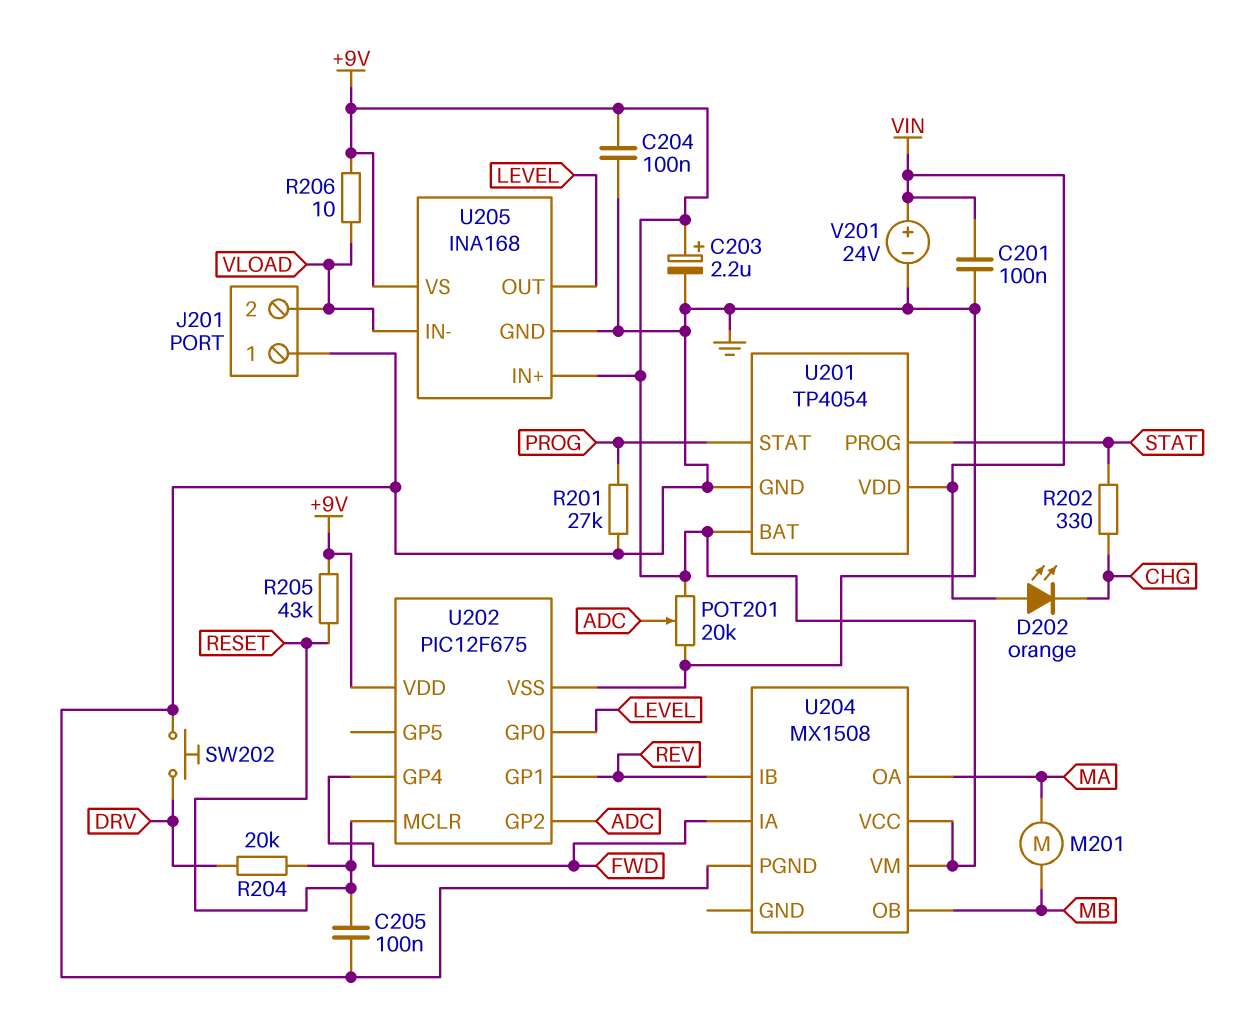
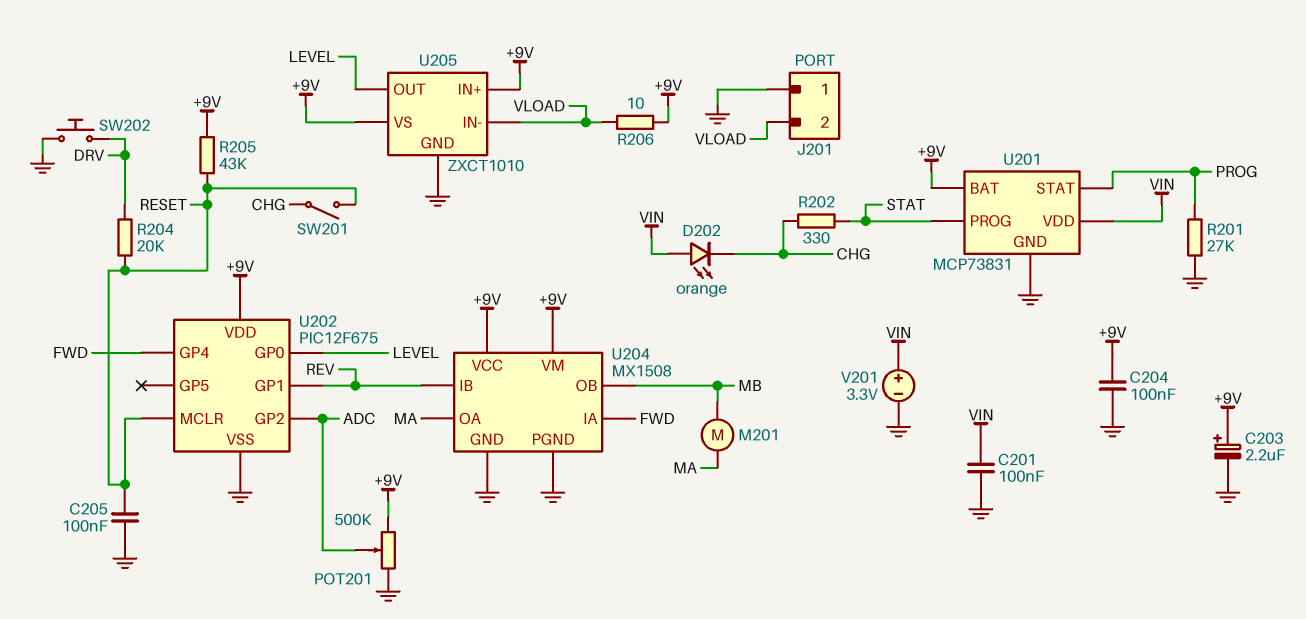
POT201: 20k (+9V, GND, wiper ADC) -> 500k (+9V, GND, wiper ADC)
SW201: none -> switch (CHG, RESET)
U201: TP4054 -> MCP73831
U204 pin GND: none -> GND
U205: INA168 -> ZXCT1010
V201: 24V (plus VIN, minus GND) -> 3.3V (plus VIN, minus GND)

